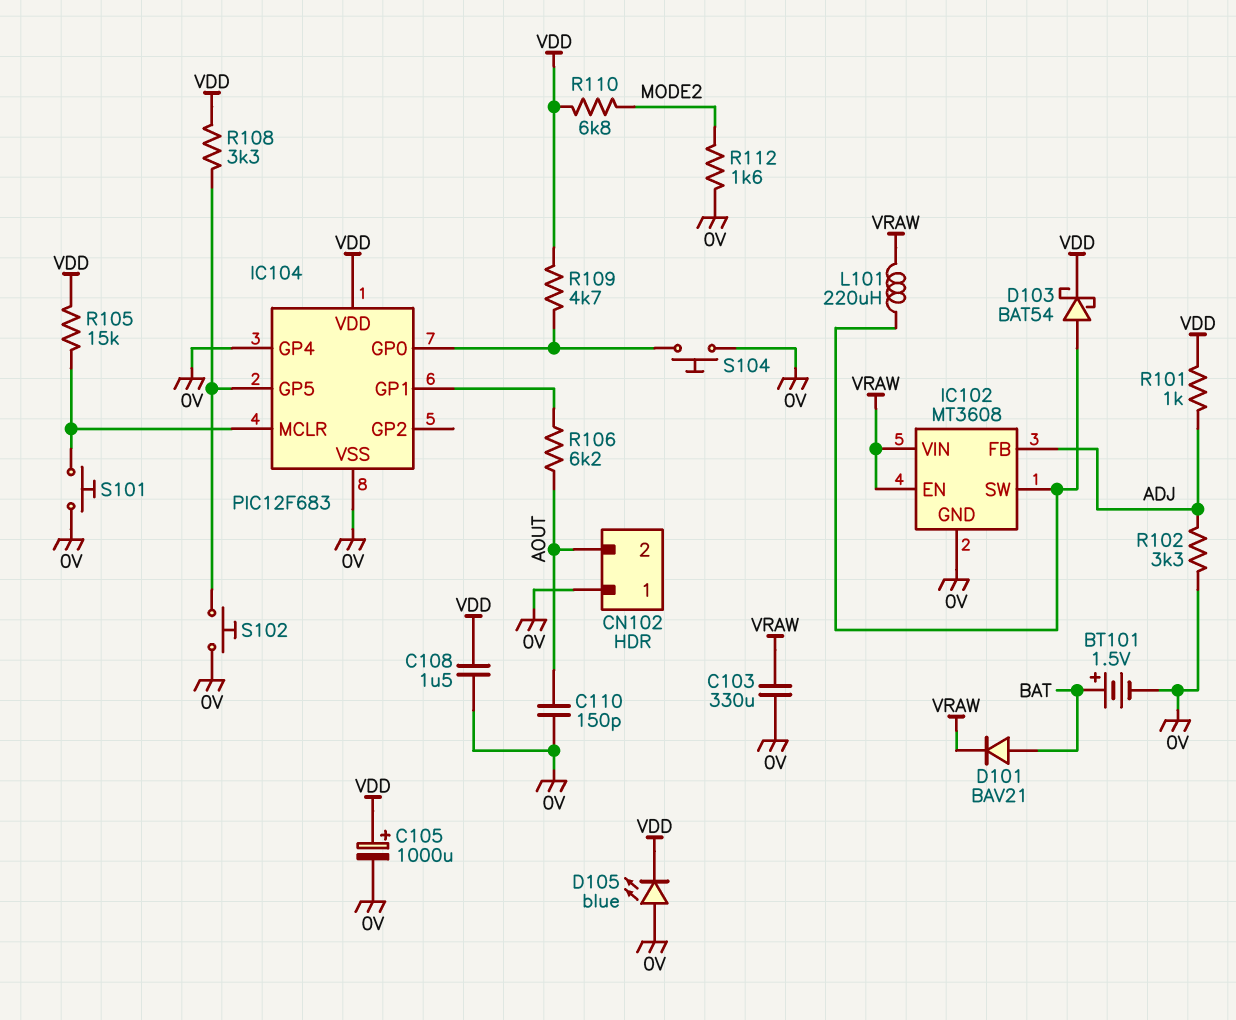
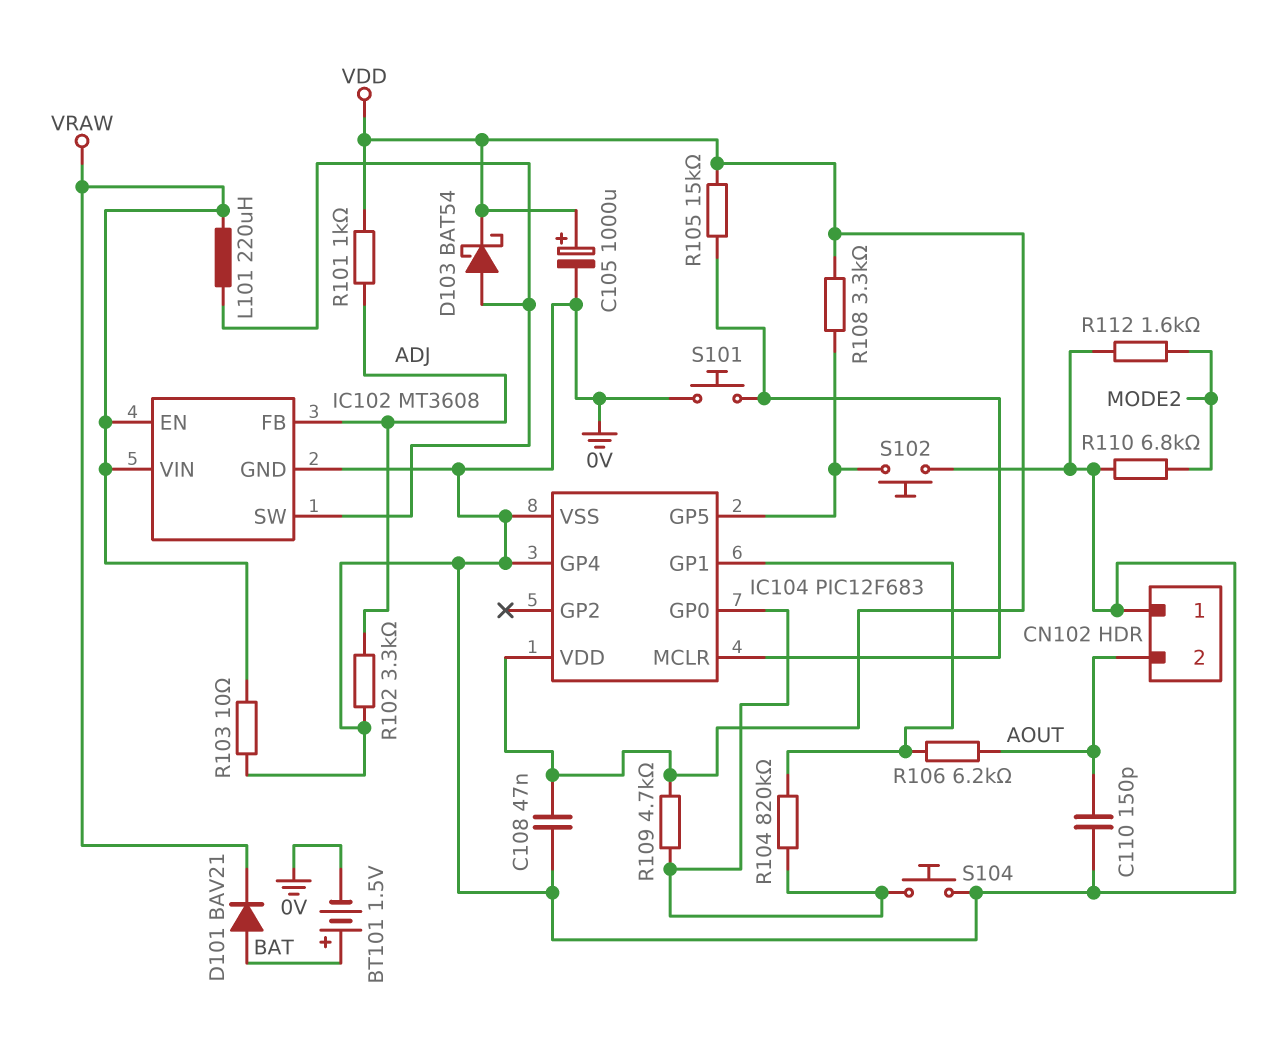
C103: 330uF (0V, VRAW) -> none
C108: 1.5uF (0V, VDD) -> 47nF (0V, VDD)
D105: LED blue (A 0V, K VDD) -> none
R103: none -> 10 (0V, VRAW)
R104: none -> 820k (IC104/GP0, IC104/GP1)
R110: 6.8k (MODE2, VDD) -> 6.8k (0V, MODE2)

